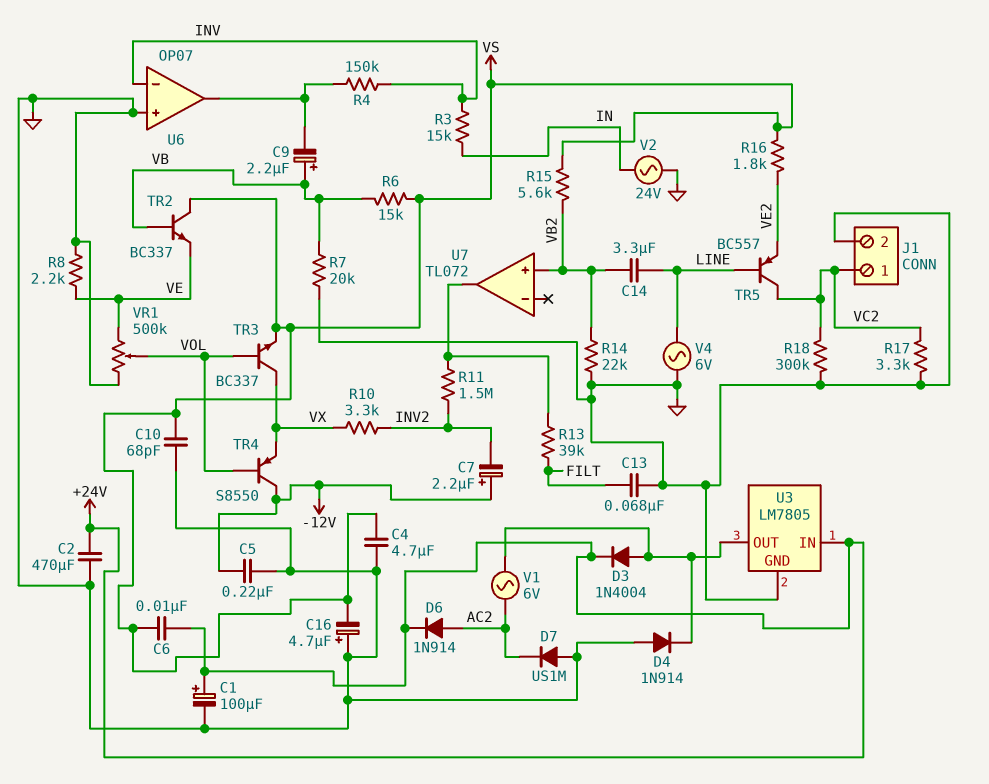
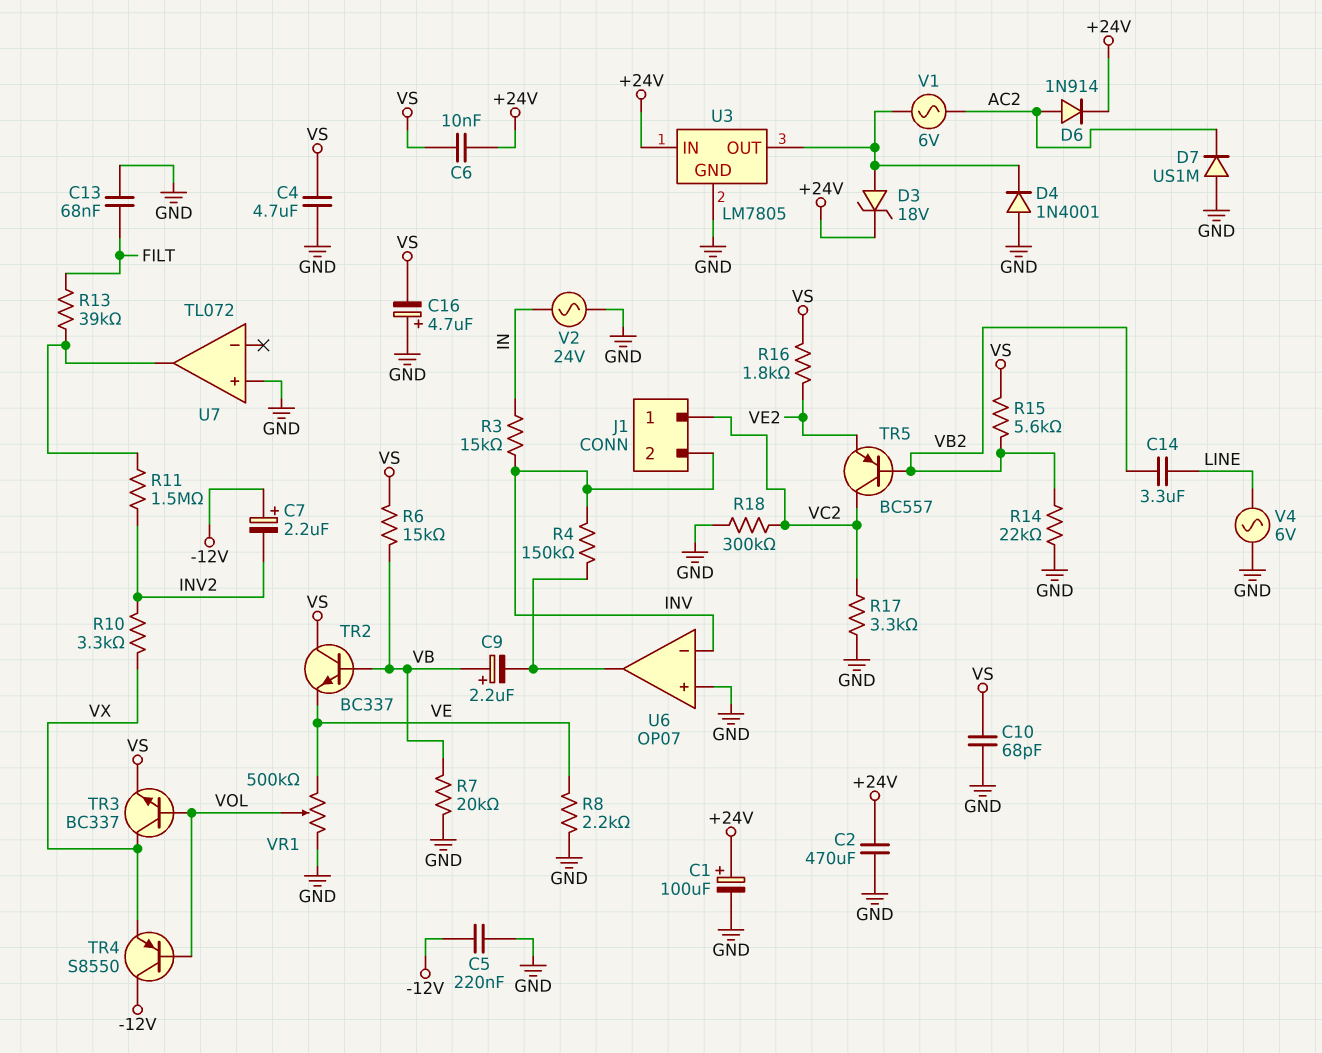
D3: diode 1N4004 (A U3/OUT, K +24V) -> zener 18V (A U3/OUT, K +24V)
D4: diode 1N914 (A GND, K U3/OUT) -> diode 1N4001 (A GND, K U3/OUT)
J1 pin 2: GND -> INV
TR5: PNP BC557 (B LINE, C VC2, E VE2) -> PNP BC557 (B VB2, C VC2, E VE2)
U7 pin in+: VB2 -> GND

